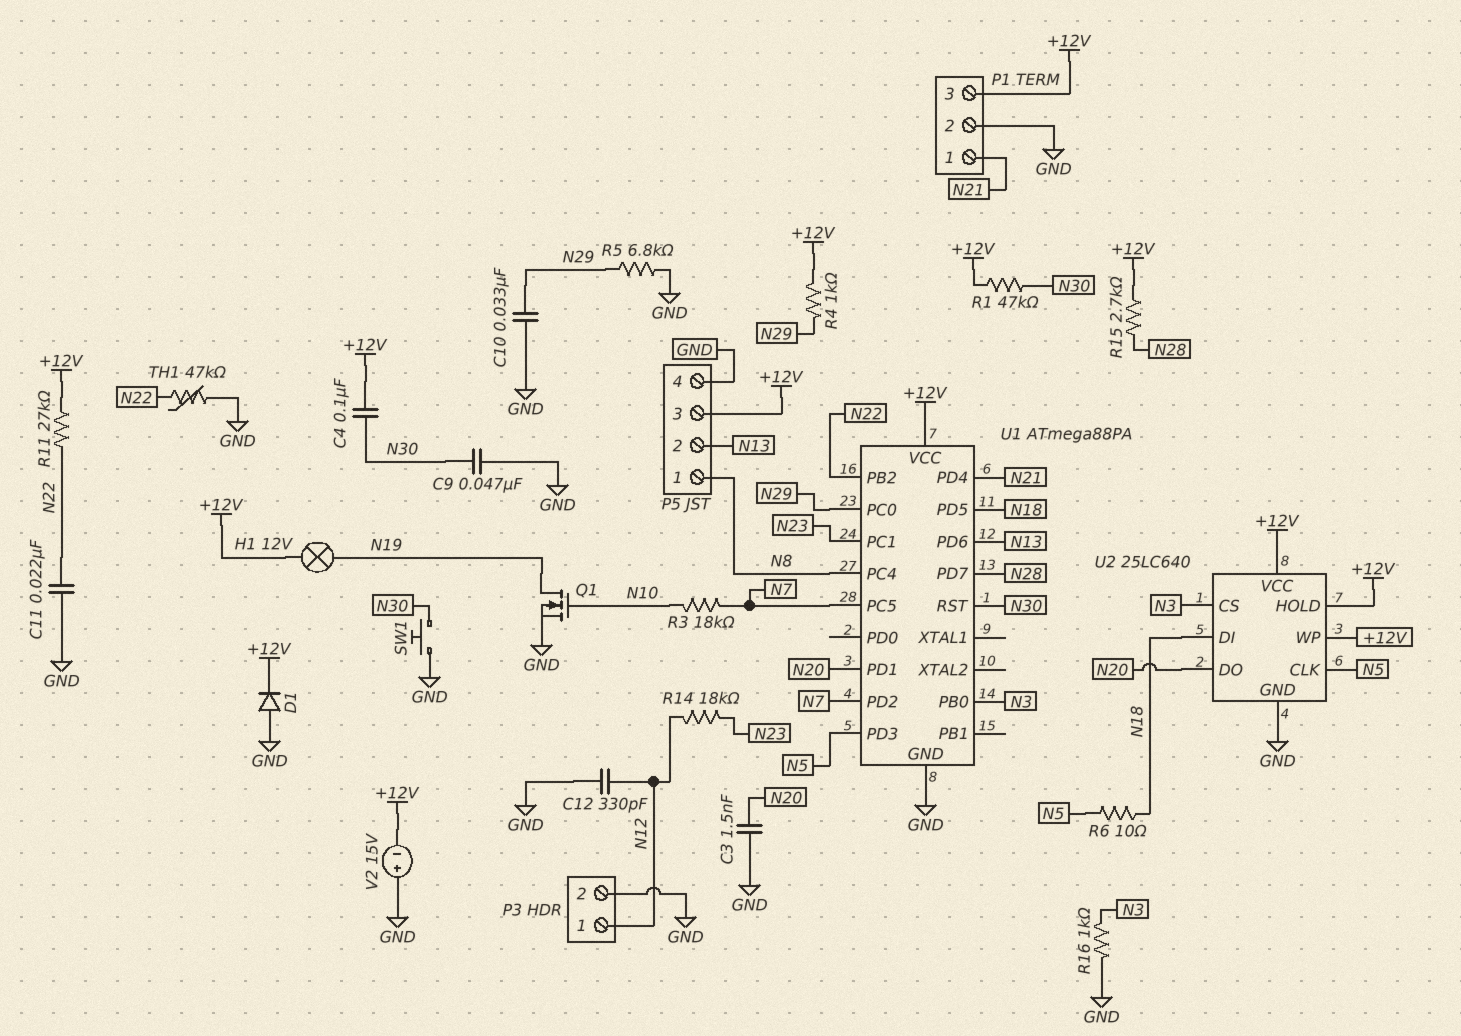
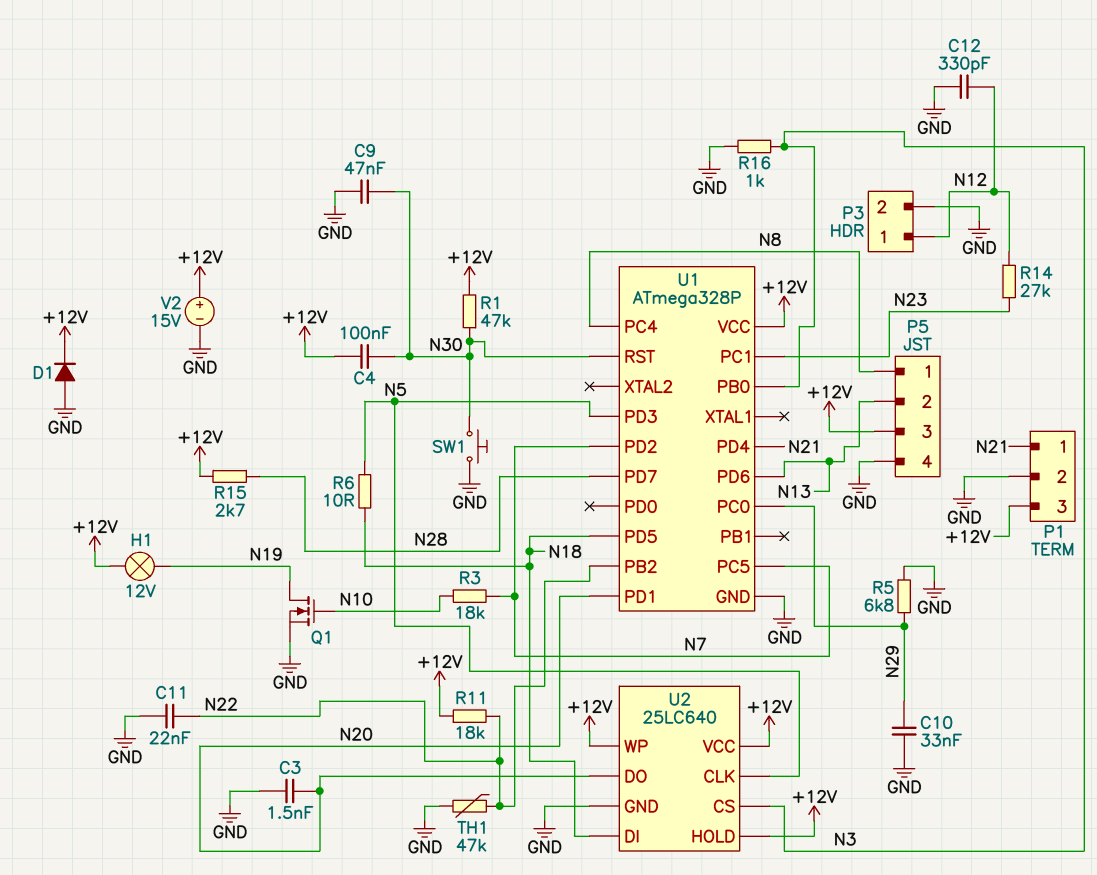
R4: 1k (+12V, N29) -> none
R11: 27k (+12V, N22) -> 18k (+12V, N22)
R14: 18k (N12, N23) -> 27k (N12, N23)
U1: ATmega88PA -> ATmega328P
V2: 15V (plus GND, minus +12V) -> 15V (plus +12V, minus GND)

